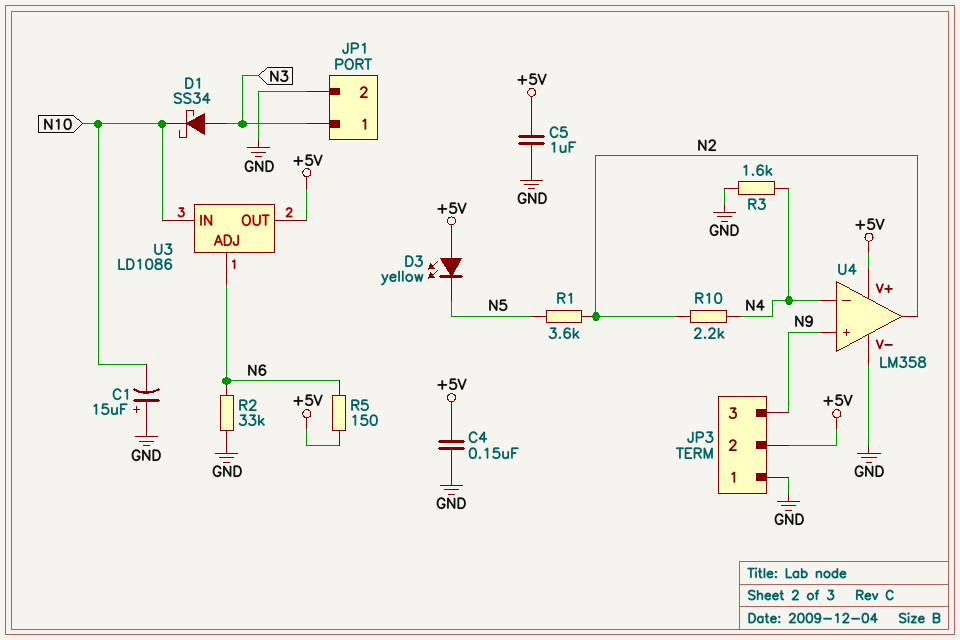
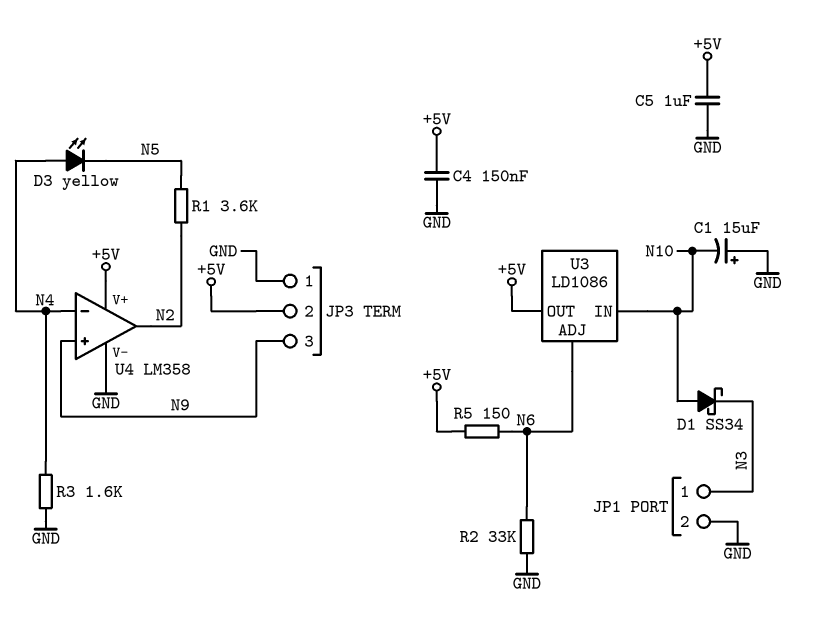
D1: schottky SS34 (A N3, K N10) -> schottky SS34 (A N10, K N3)
D3: LED yellow (A +5V, K N5) -> LED yellow (A N4, K N5)
R10: 2.2k (N2, N4) -> none

